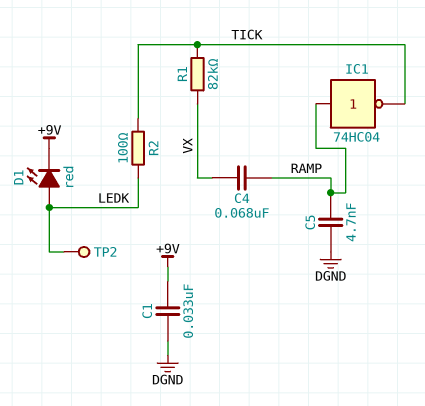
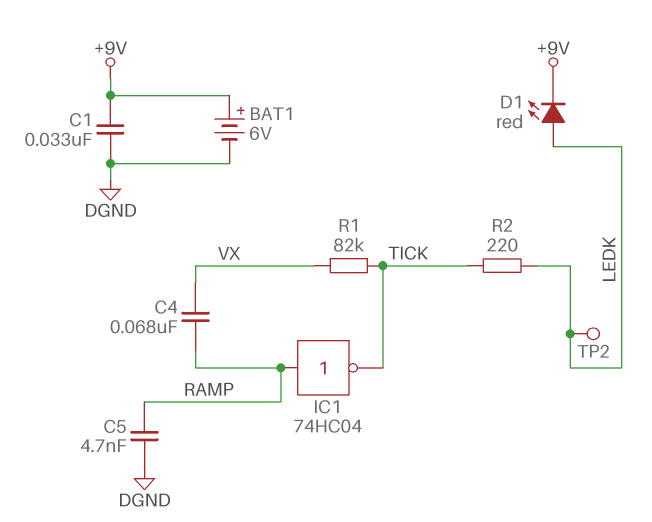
BAT1: none -> 6V (plus +9V, minus DGND)
R2: 100 (LEDK, TICK) -> 220 (LEDK, TICK)

